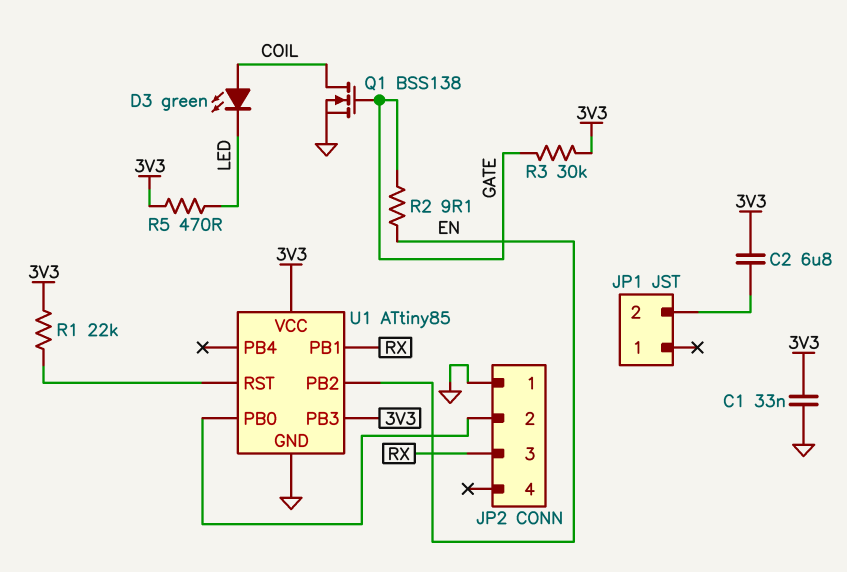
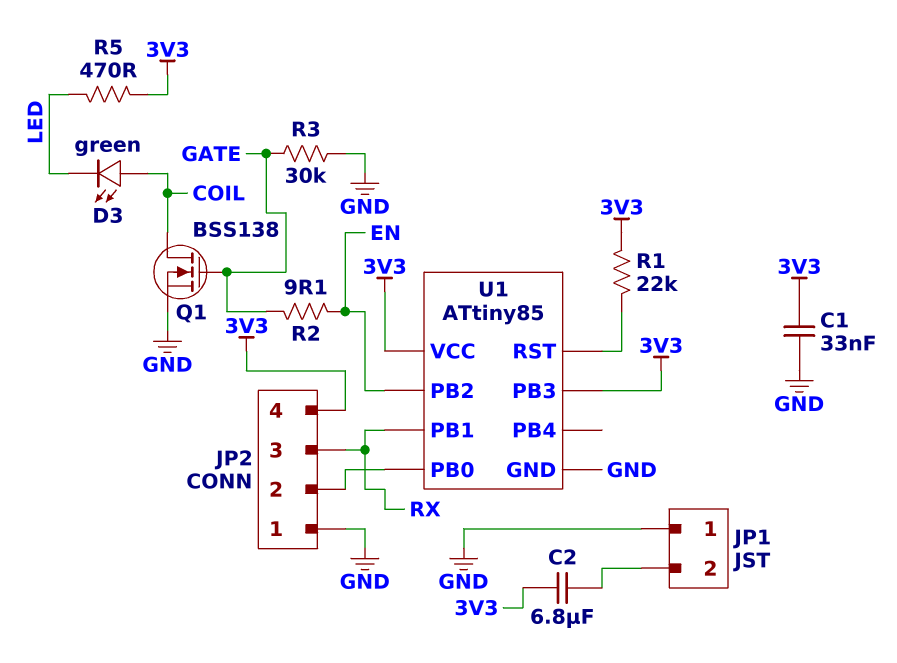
JP1 pin 1: none -> GND
JP2 pin 4: none -> 3V3
R3: 30k (3V3, GATE) -> 30k (GATE, GND)

